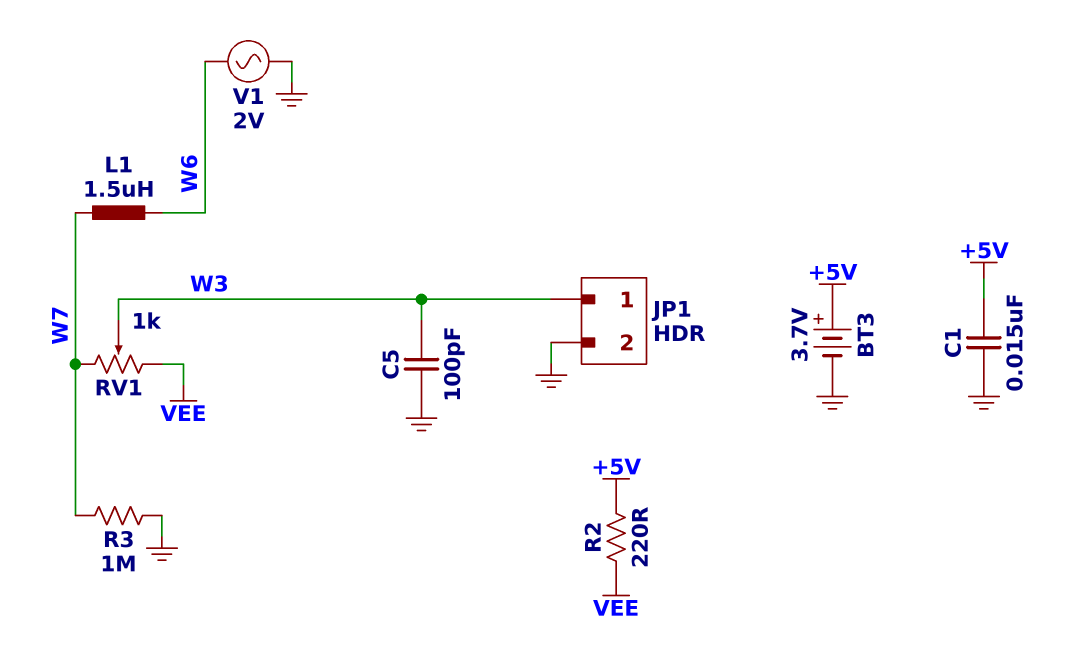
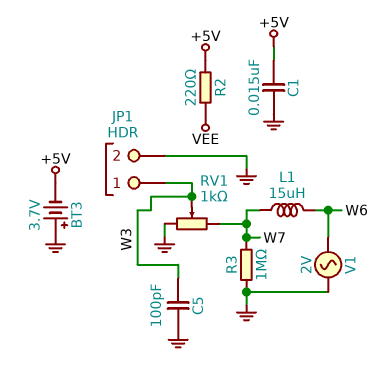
BT3: 3.7V (plus +5V, minus GND) -> 3.7V (plus GND, minus +5V)
L1: 1.5uH (W6, W7) -> 15uH (W6, W7)
RV1: 1k (VEE, W7, wiper W3) -> 1k (GND, W7, wiper W3)

